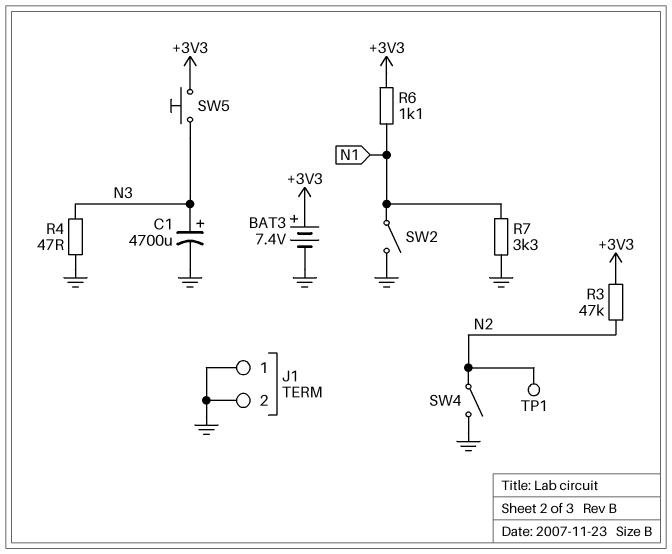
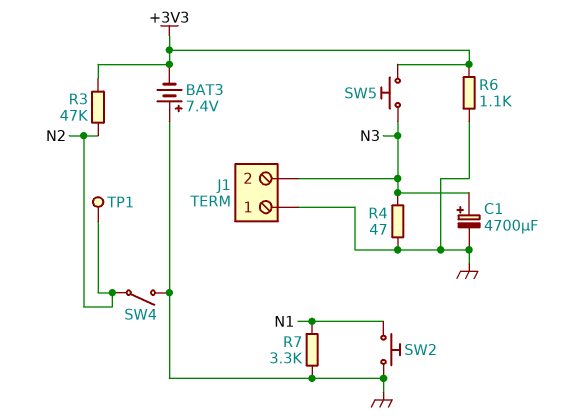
BAT3: 7.4V (plus +3V3, minus GND) -> 7.4V (plus GND, minus +3V3)
J1 pin 2: GND -> N3
R6: 1.1k (+3V3, N1) -> 1.1k (+3V3, GND)
SW2: switch (GND, N1) -> button (GND, N1)

